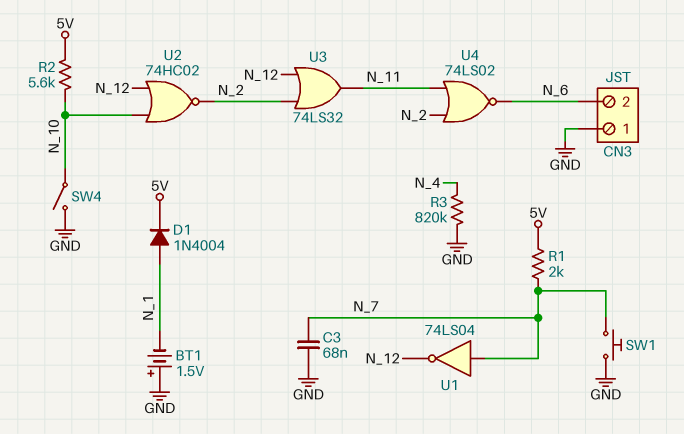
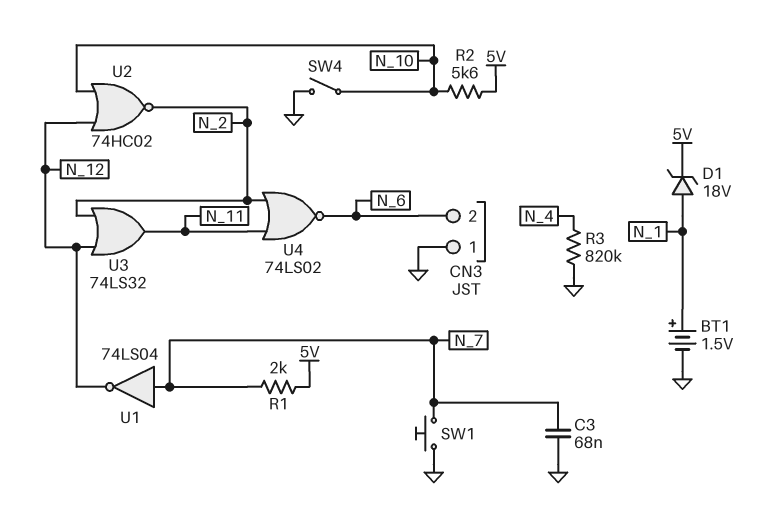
BT1: 1.5V (plus GND, minus N_1) -> 1.5V (plus N_1, minus GND)
D1: diode 1N4004 (A N_1, K 5V) -> zener 18V (A N_1, K 5V)

